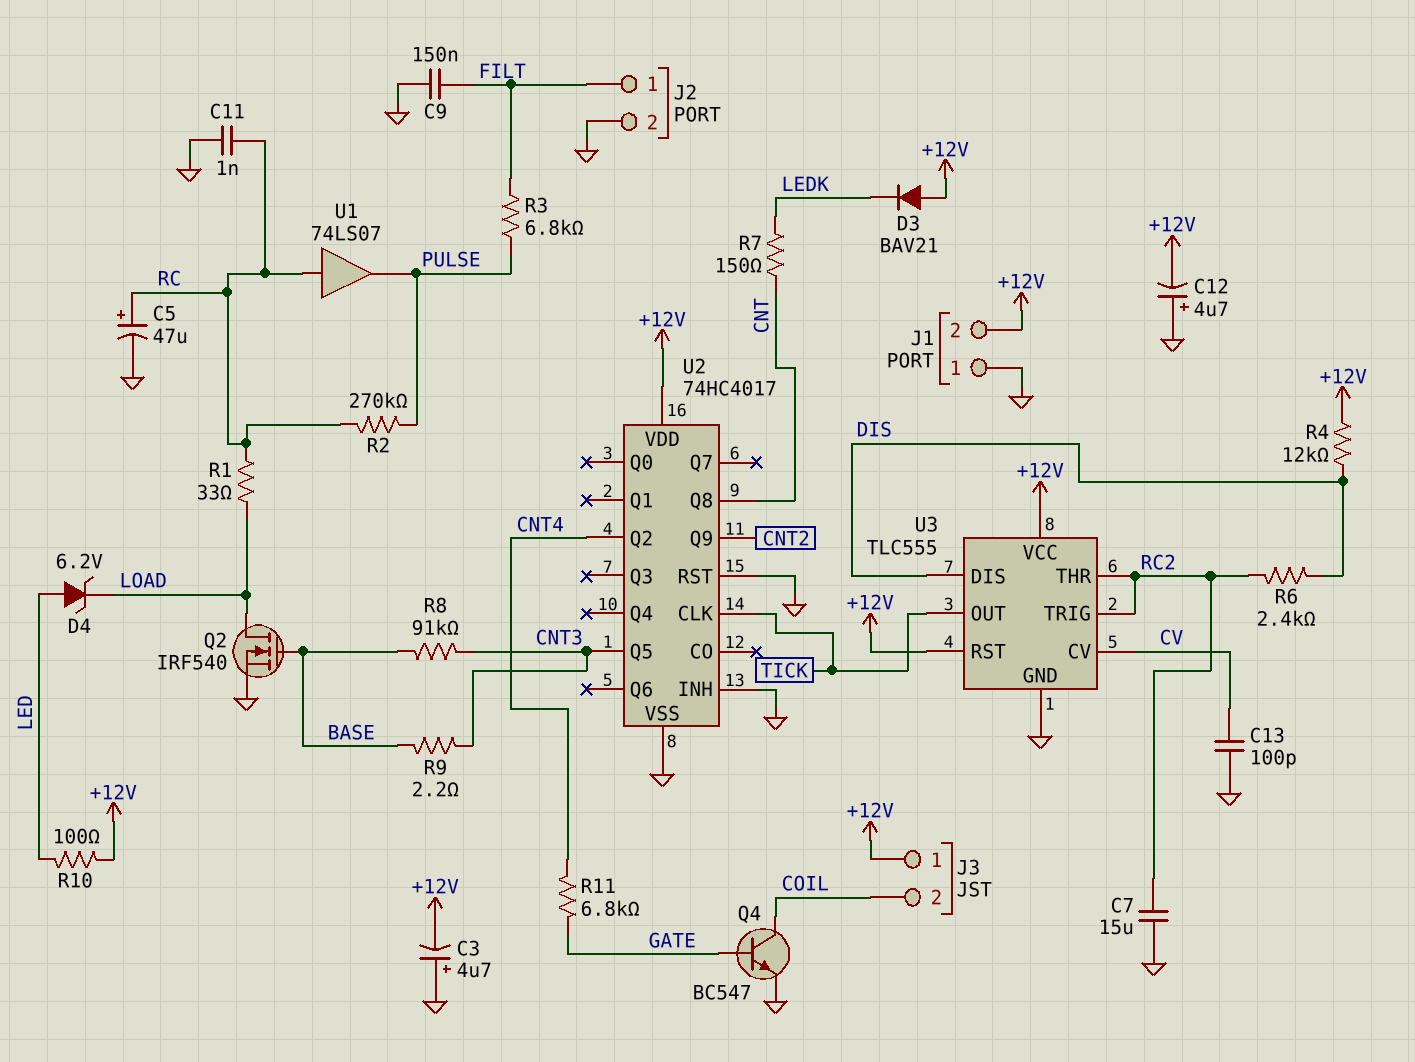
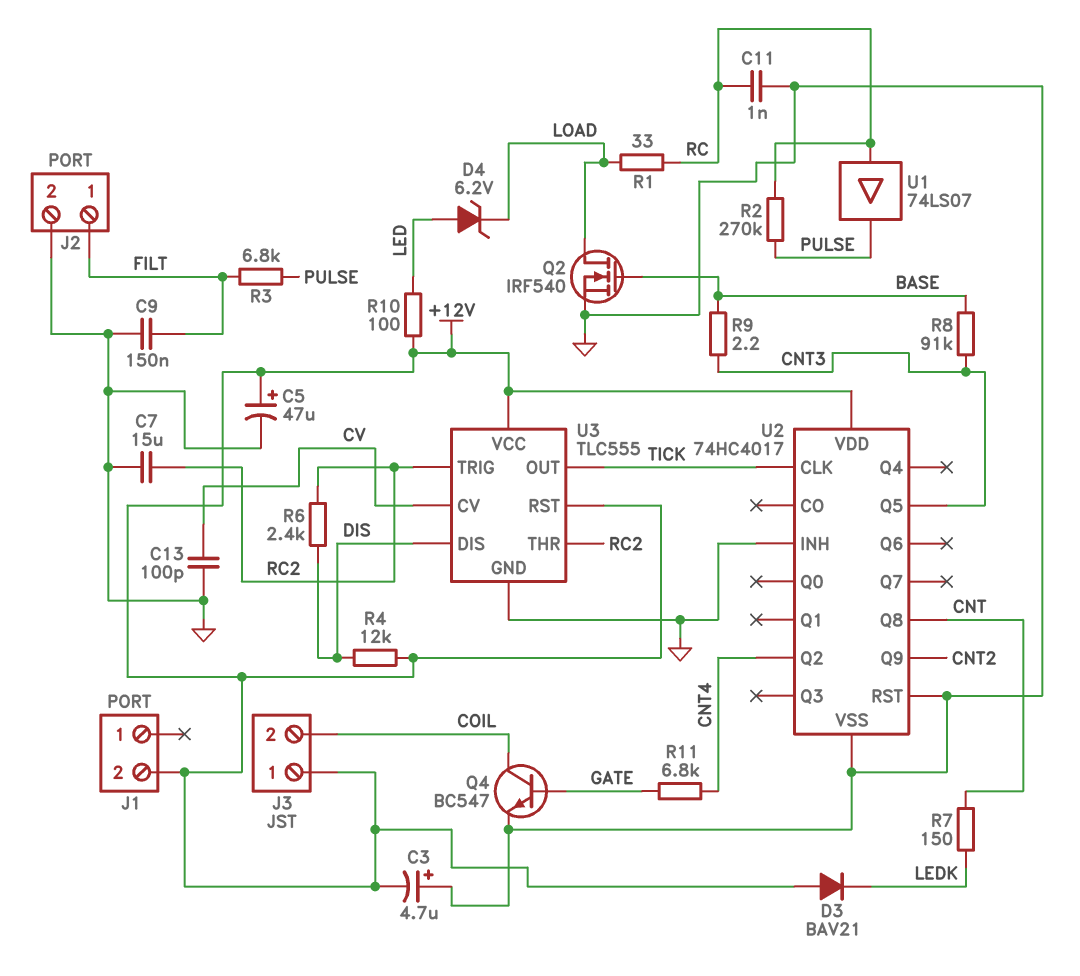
C5: 47uF (plus RC, minus GND) -> 47uF (plus +12V, minus GND)
C12: 4.7uF (plus GND, minus +12V) -> none
J1 pin 1: GND -> none

